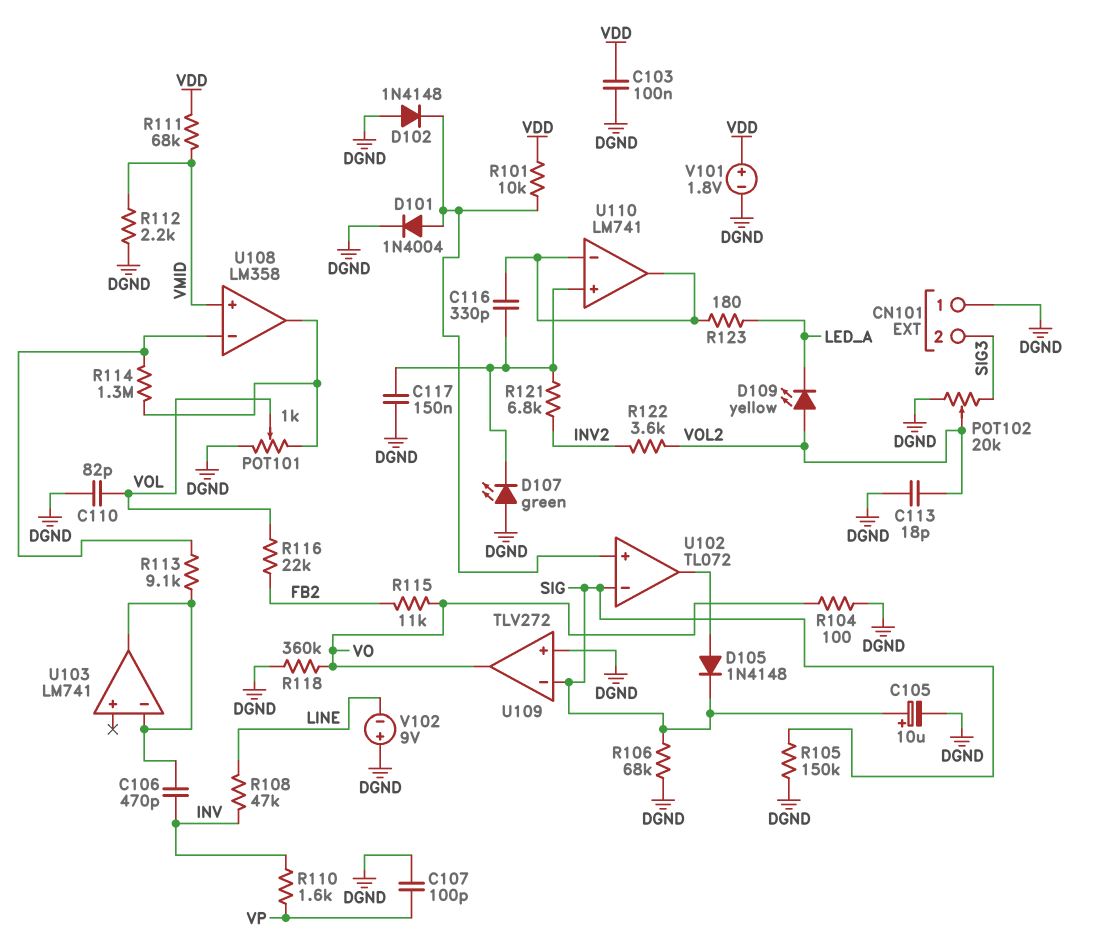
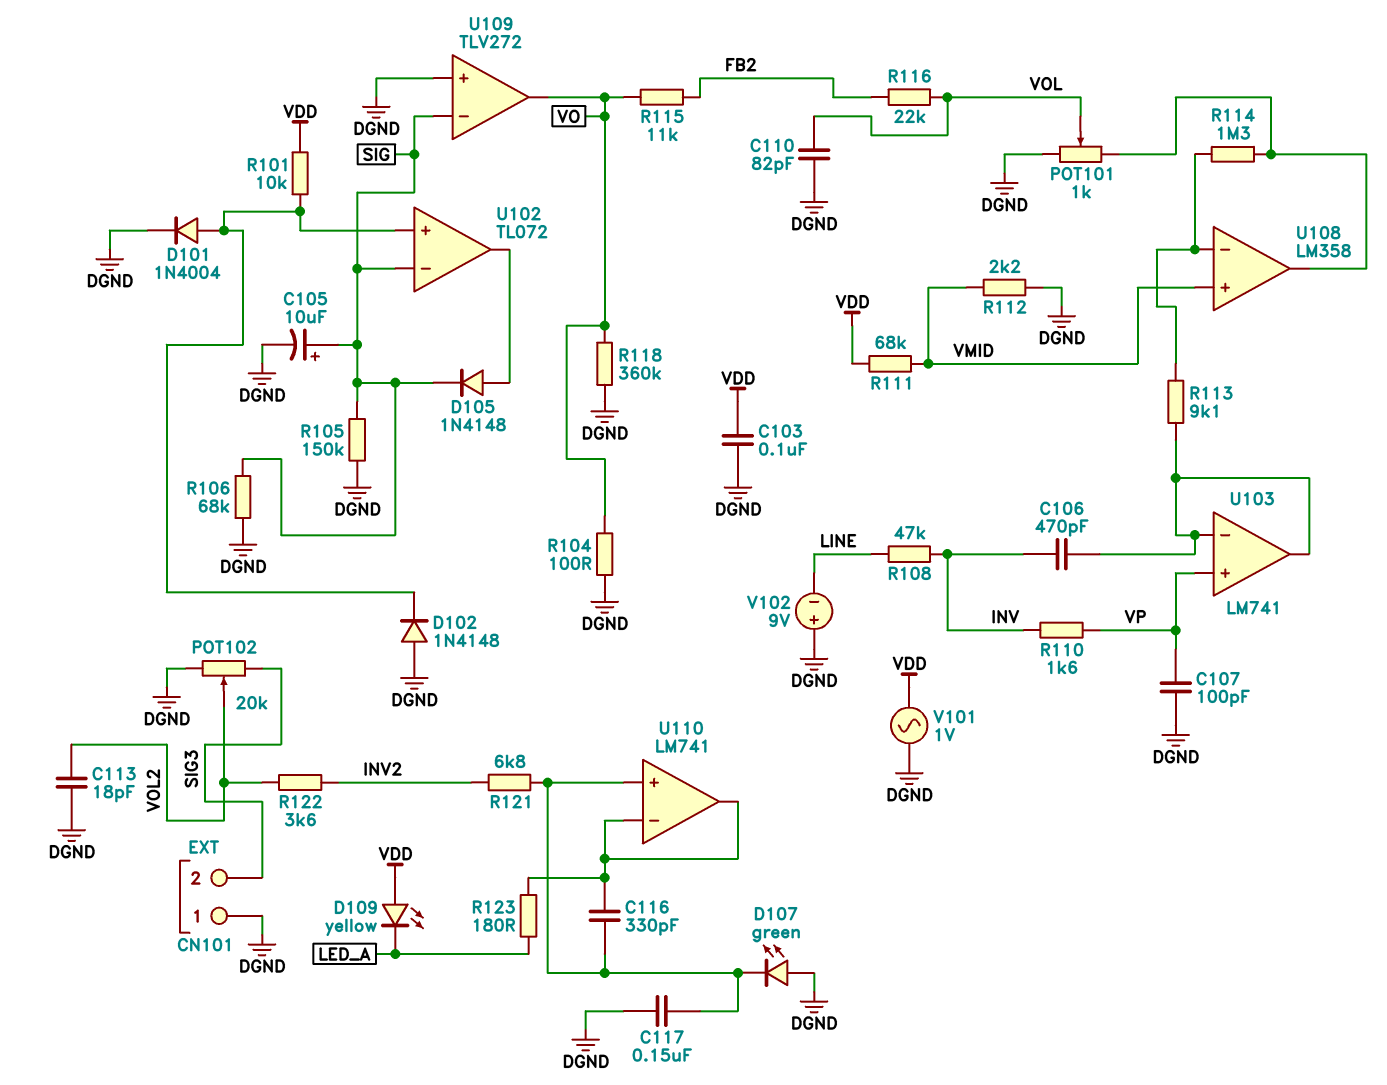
D109: LED yellow (A VOL2, K LED_A) -> LED yellow (A VDD, K LED_A)
U103 pin in+: none -> VP
V101: 1.8V (plus VDD, minus DGND) -> AC 1V (DGND, VDD)

